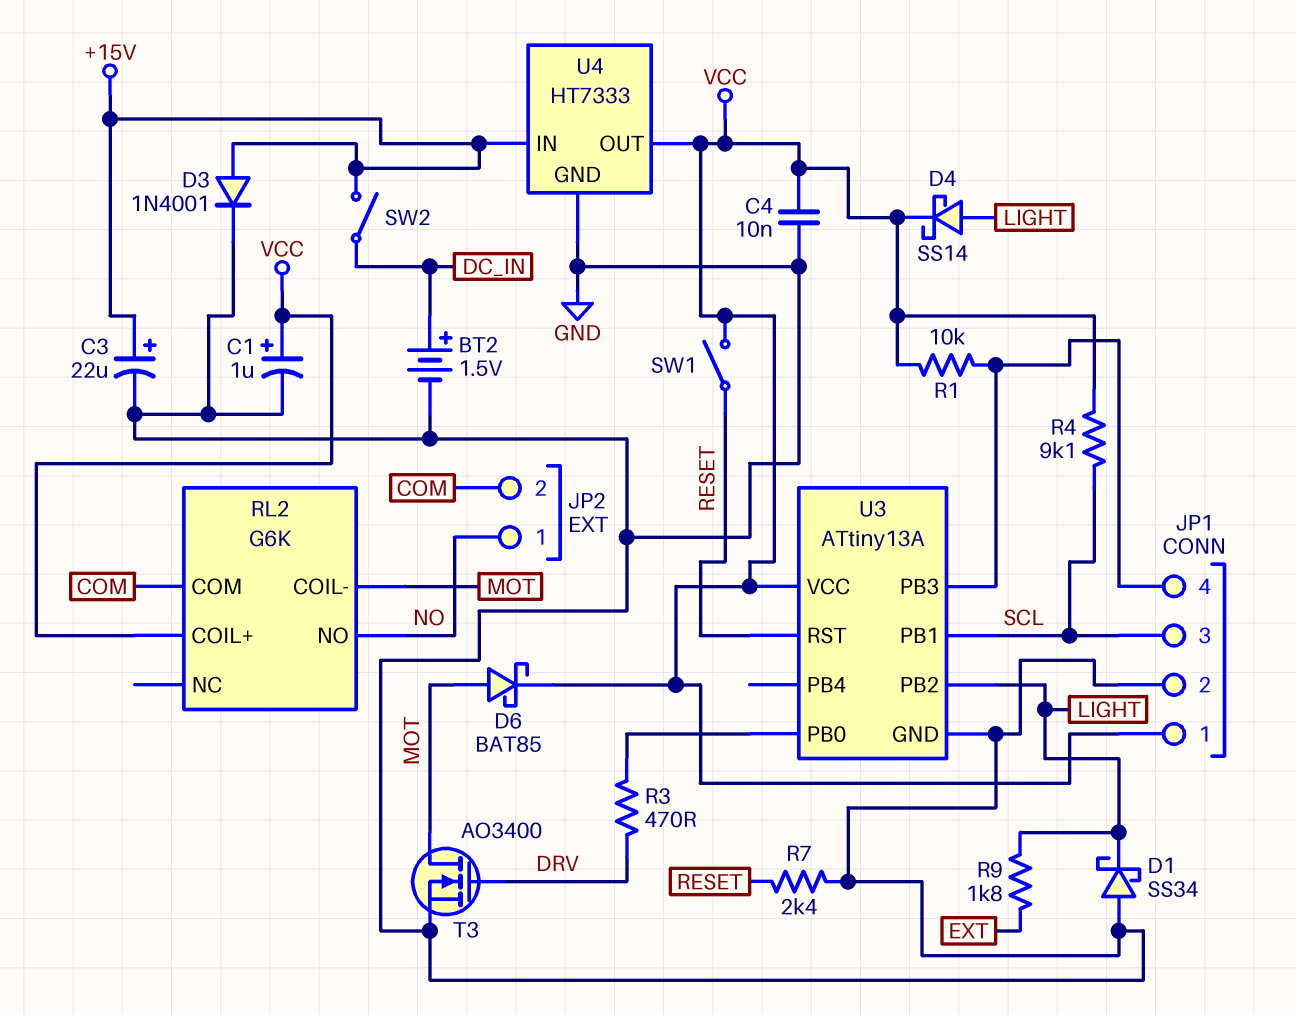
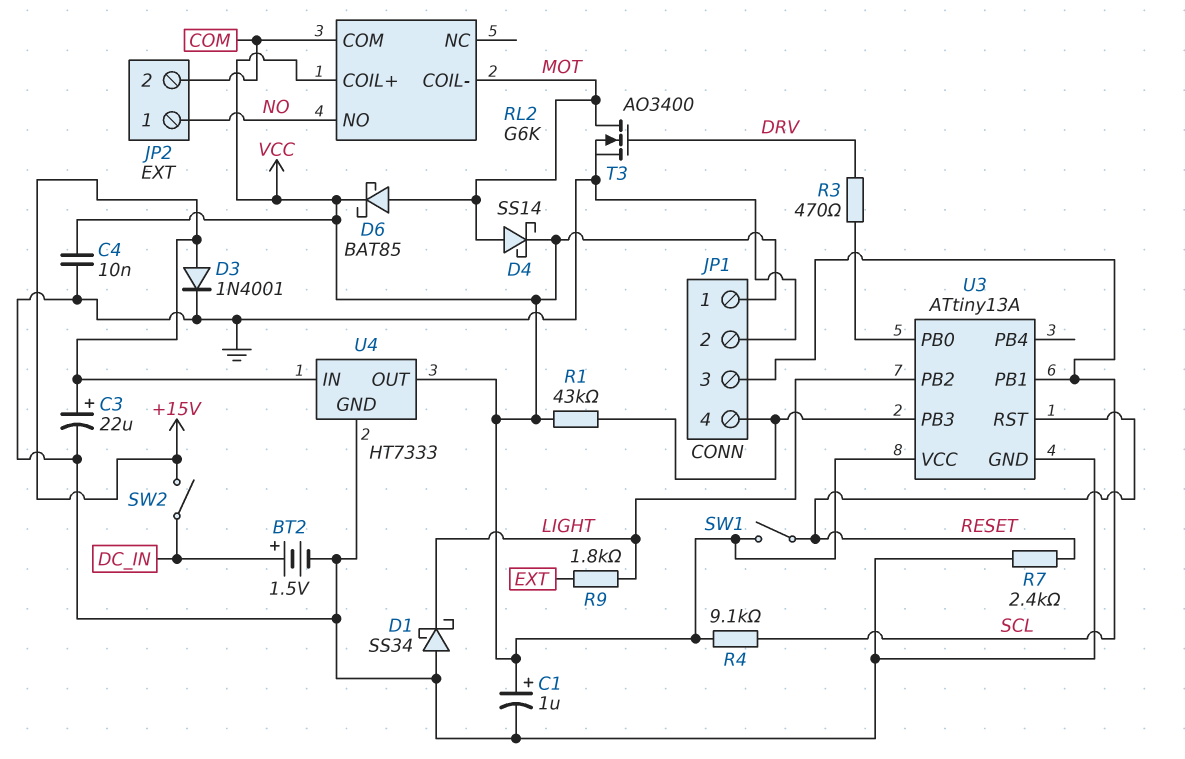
D4: schottky SS14 (A LIGHT, K VCC) -> schottky SS14 (A MOT, K VCC)
R1: 10k (JP1/4, VCC) -> 43k (JP1/4, VCC)

